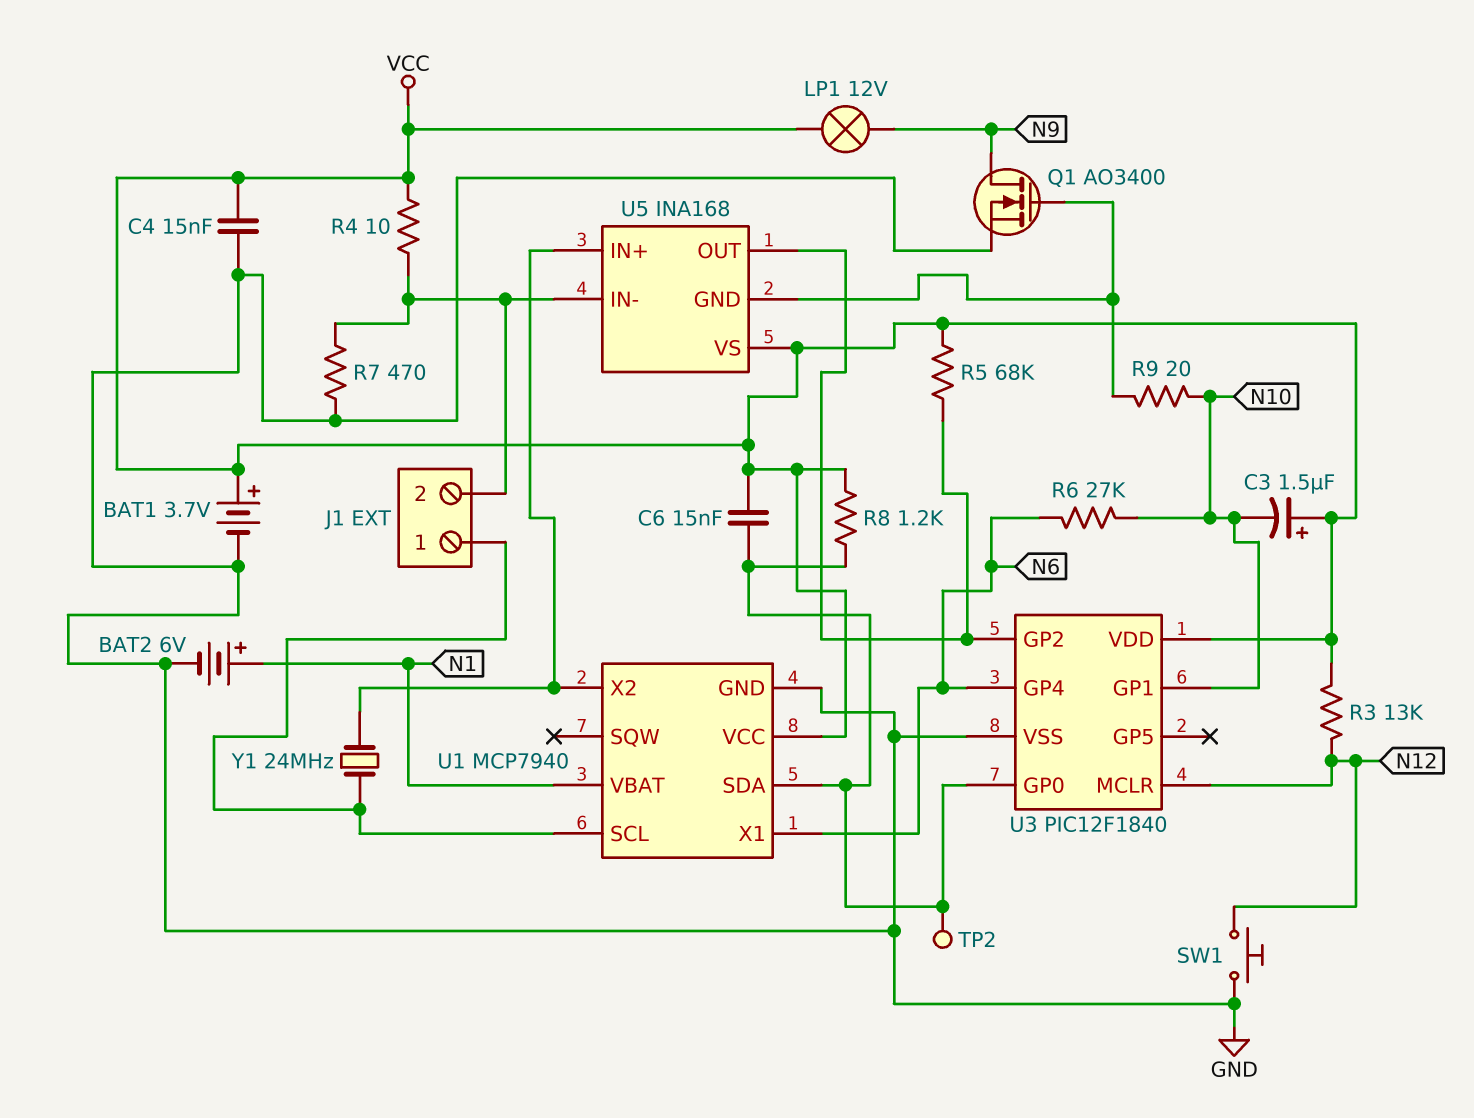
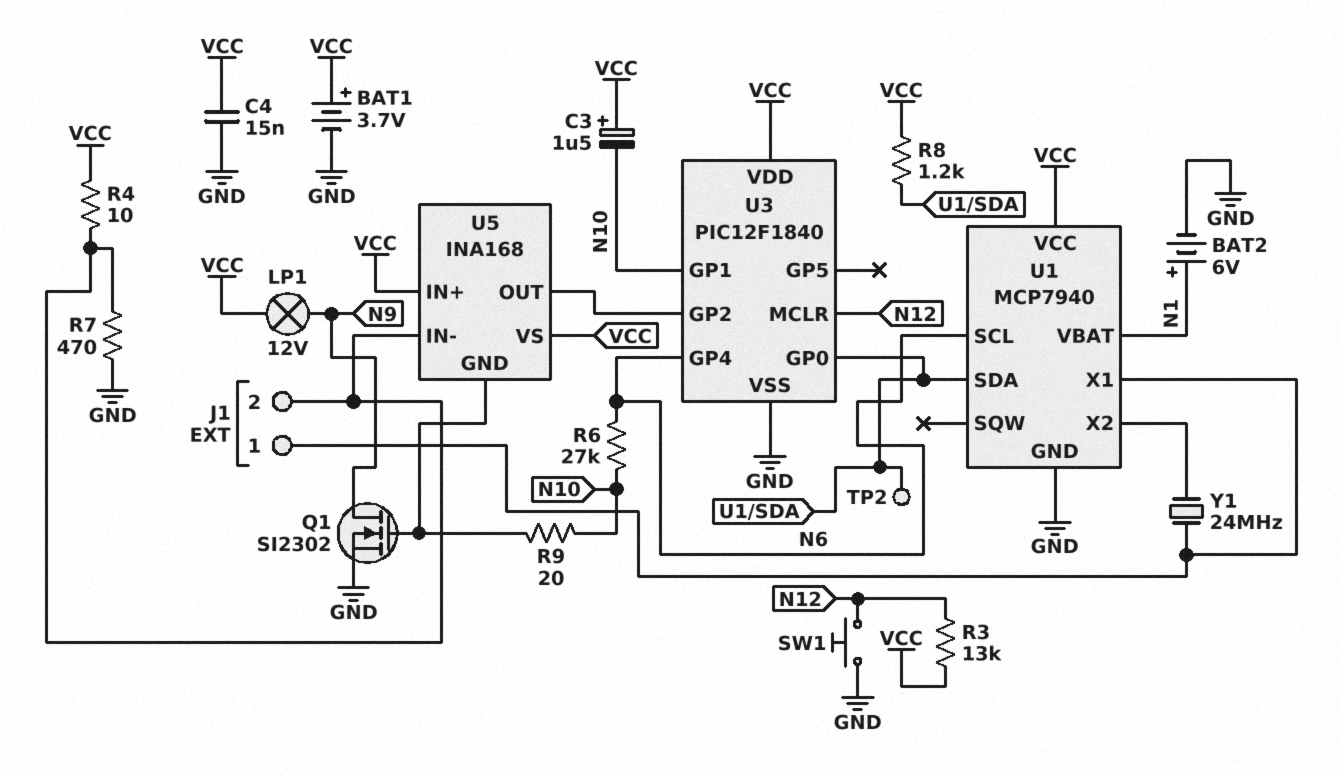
C6: 15nF (U1/SDA, VCC) -> none
Q1: NMOS AO3400 (G U5/GND, D N9, S GND) -> NMOS SI2302 (G U5/GND, D N9, S GND)
R5: 68k (U3/GP2, VCC) -> none
U1 pin SCL: J1/1 -> N6
U1 pin X1: N6 -> J1/1
U5 pin IN+: U1/X2 -> VCC

